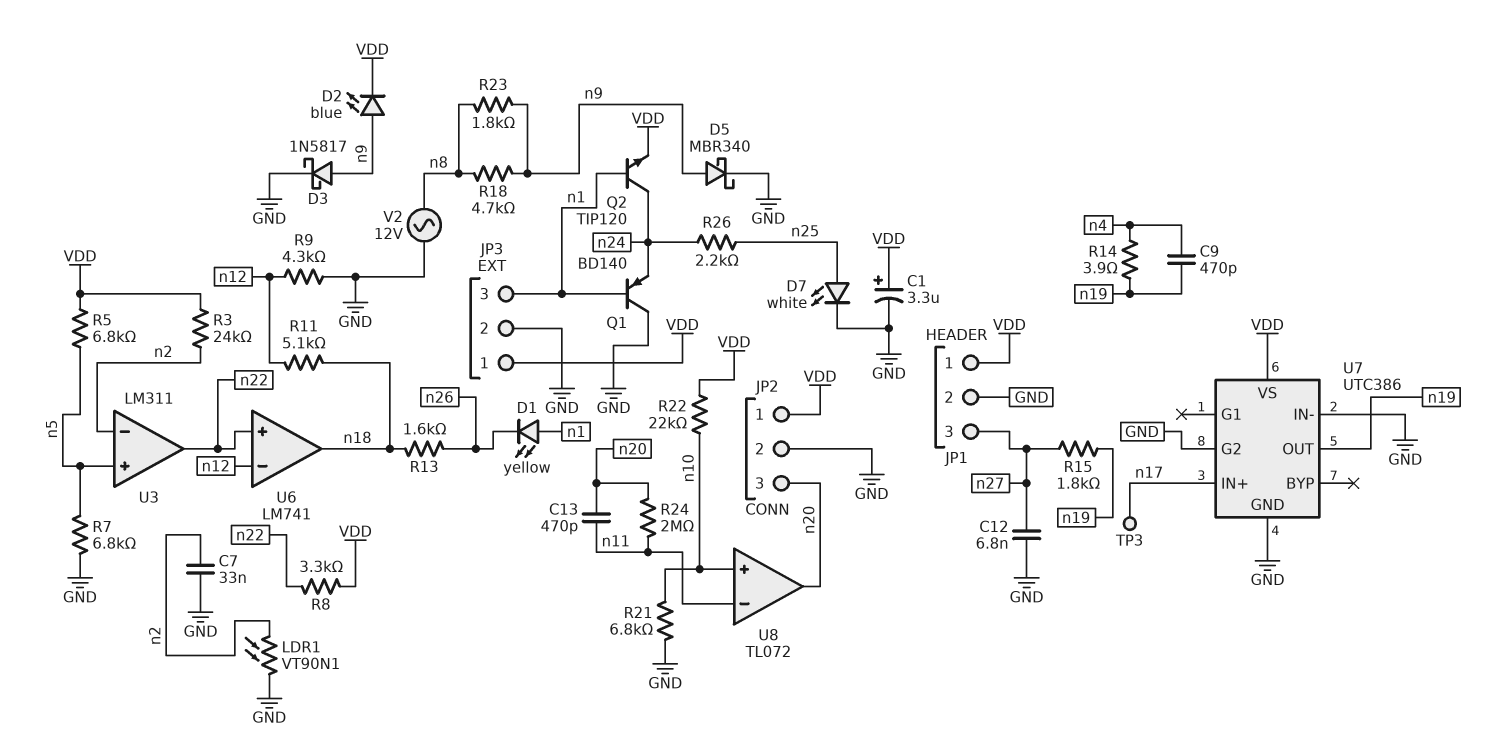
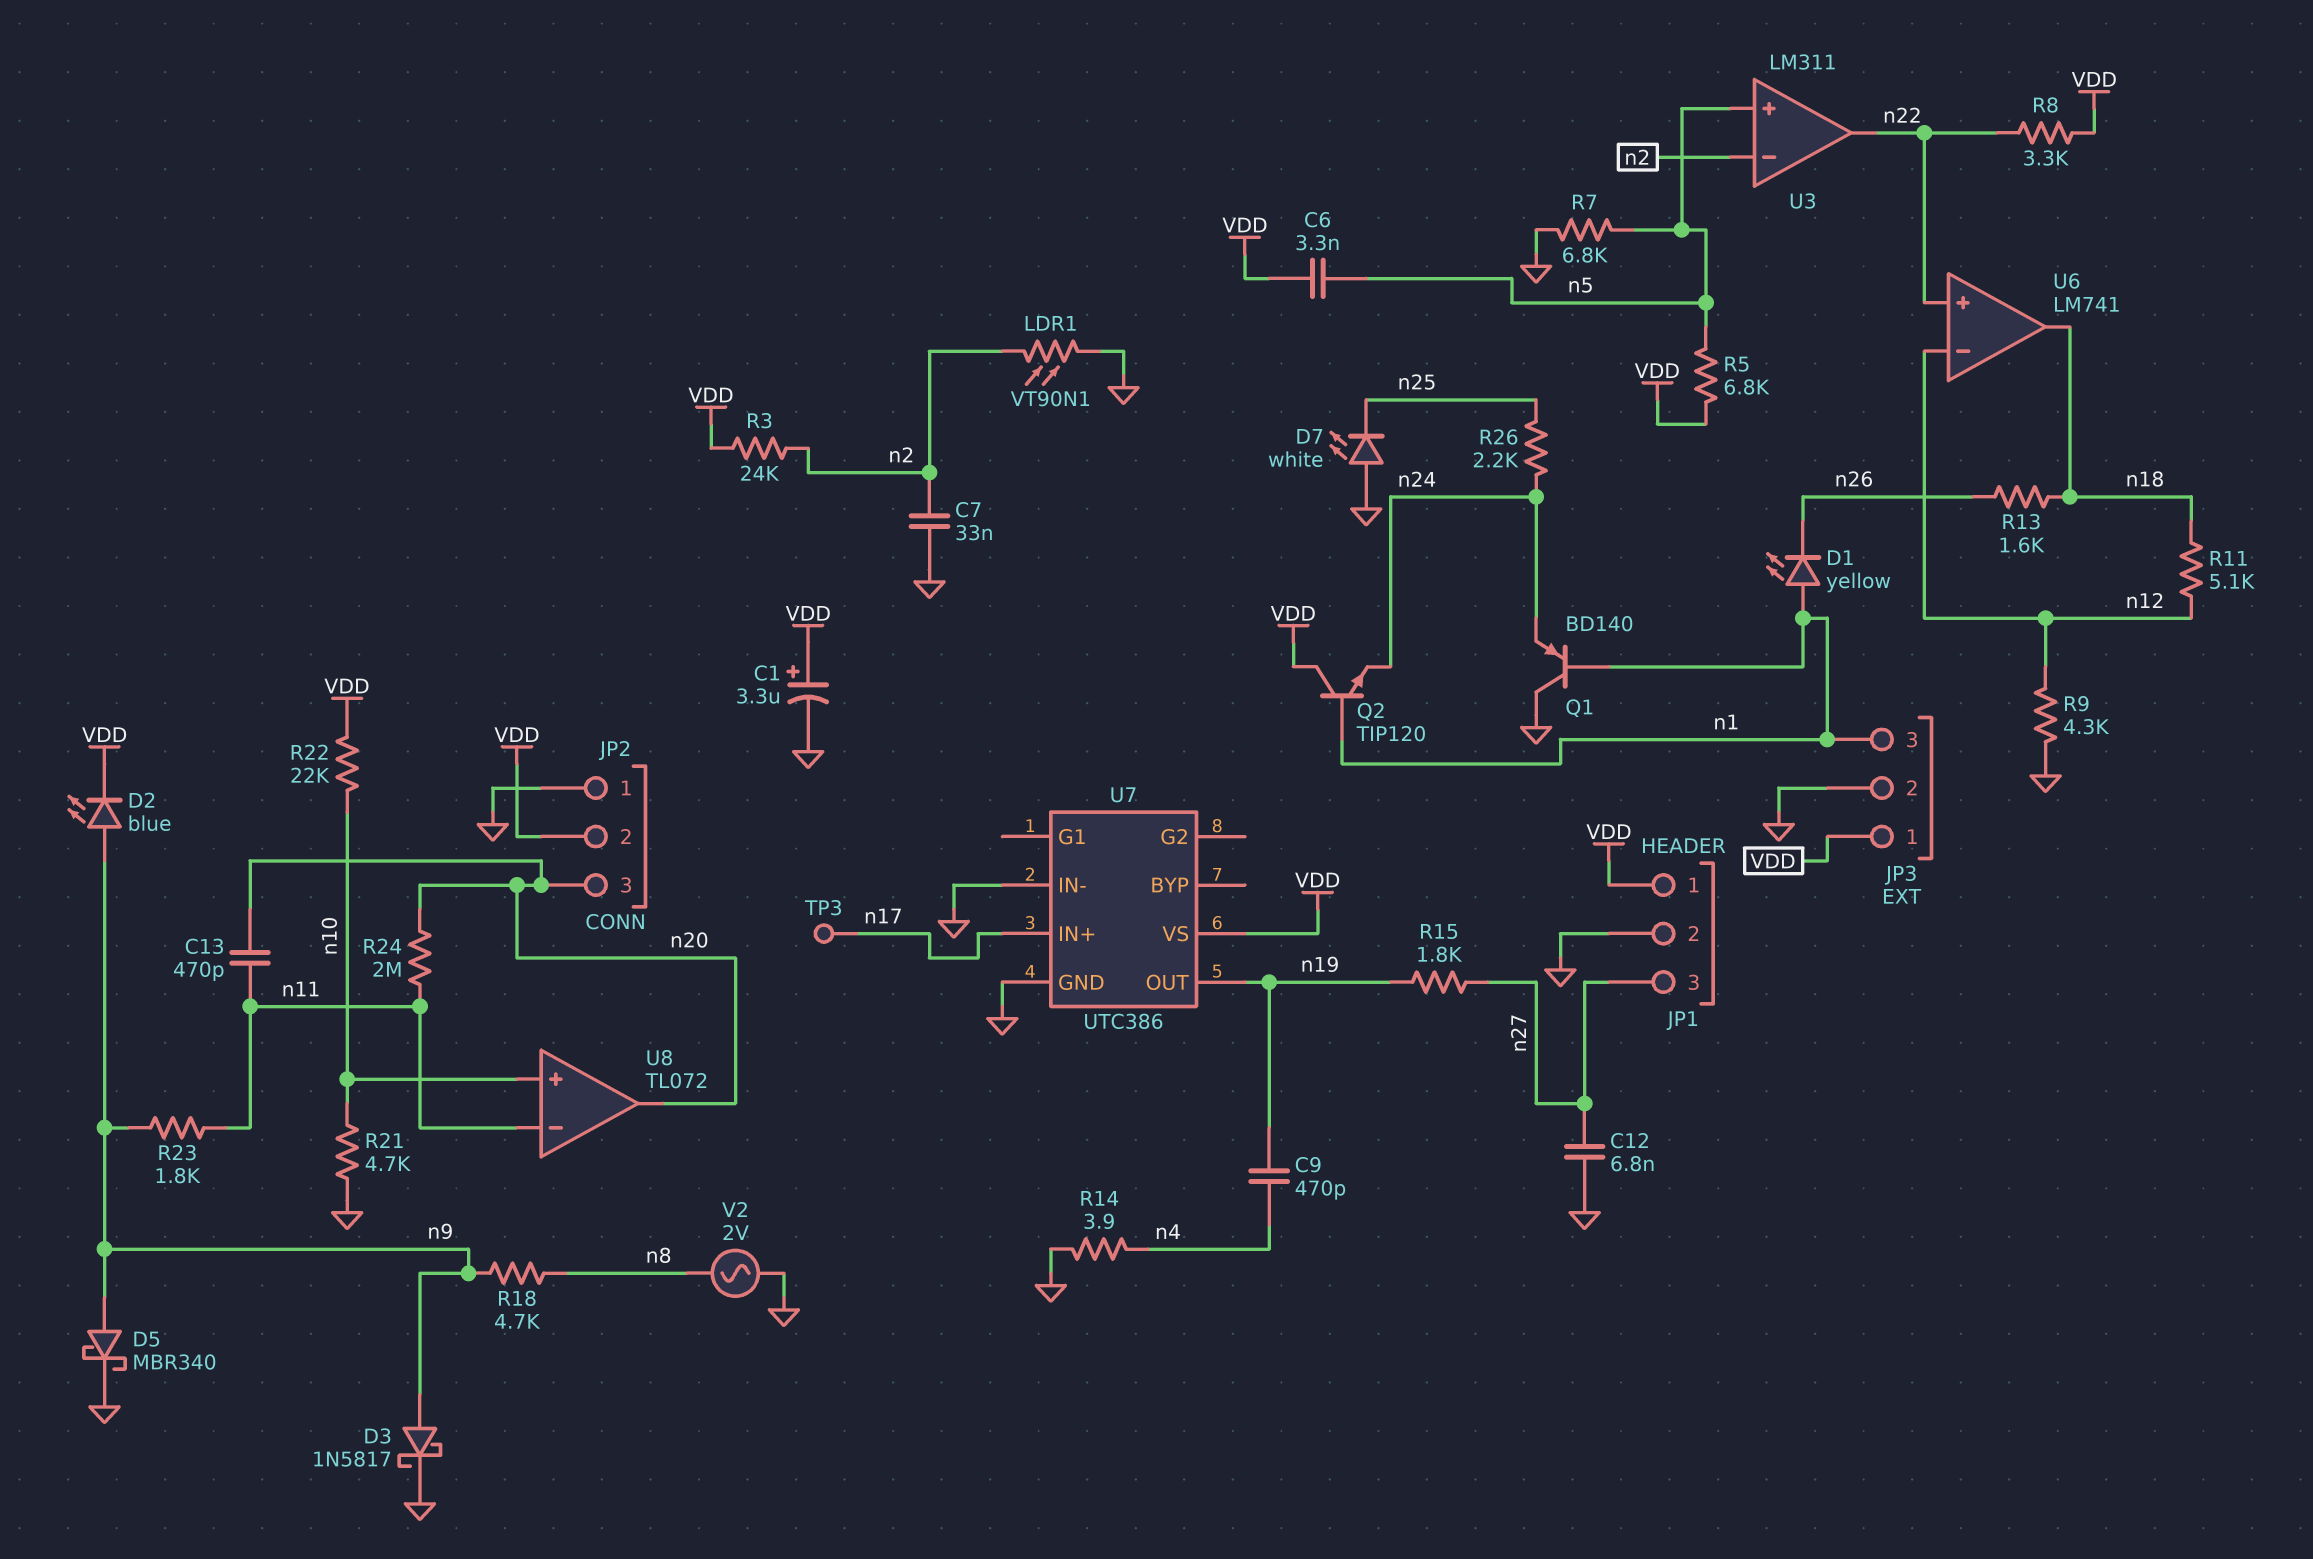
C6: none -> 3.3nF (VDD, n5)
D7: LED white (A n25, K GND) -> LED white (A GND, K n25)
JP2 pin 1: VDD -> GND
JP2 pin 2: GND -> VDD
Q2: NPN TIP120 (B n1, C n24, E VDD) -> NPN TIP120 (B n1, C VDD, E n24)
R14: 3.9 (n4, n19) -> 3.9 (GND, n4)
R21: 6.8k (GND, n10) -> 4.7k (GND, n10)
R23: 1.8k (n8, n9) -> 1.8k (n9, n11)
U7 pin G2: GND -> none
V2: AC 12V (GND, n8) -> AC 2V (GND, n8)

